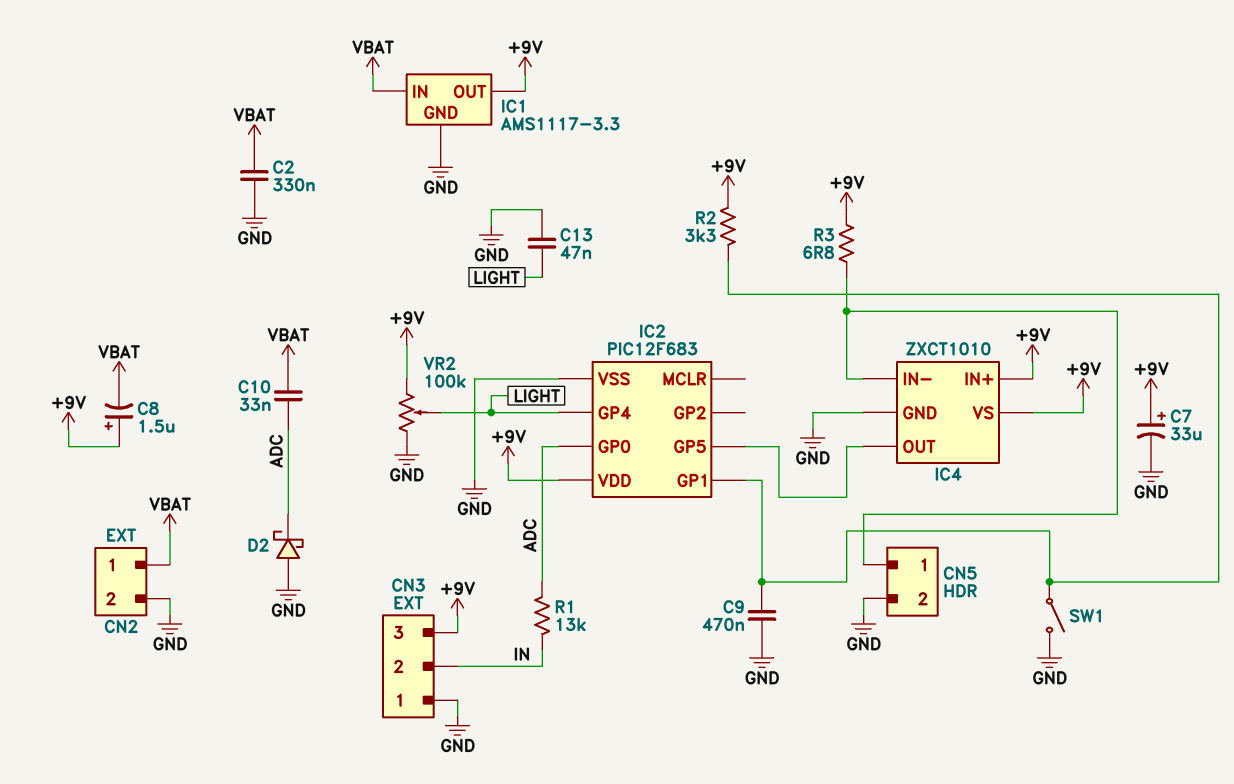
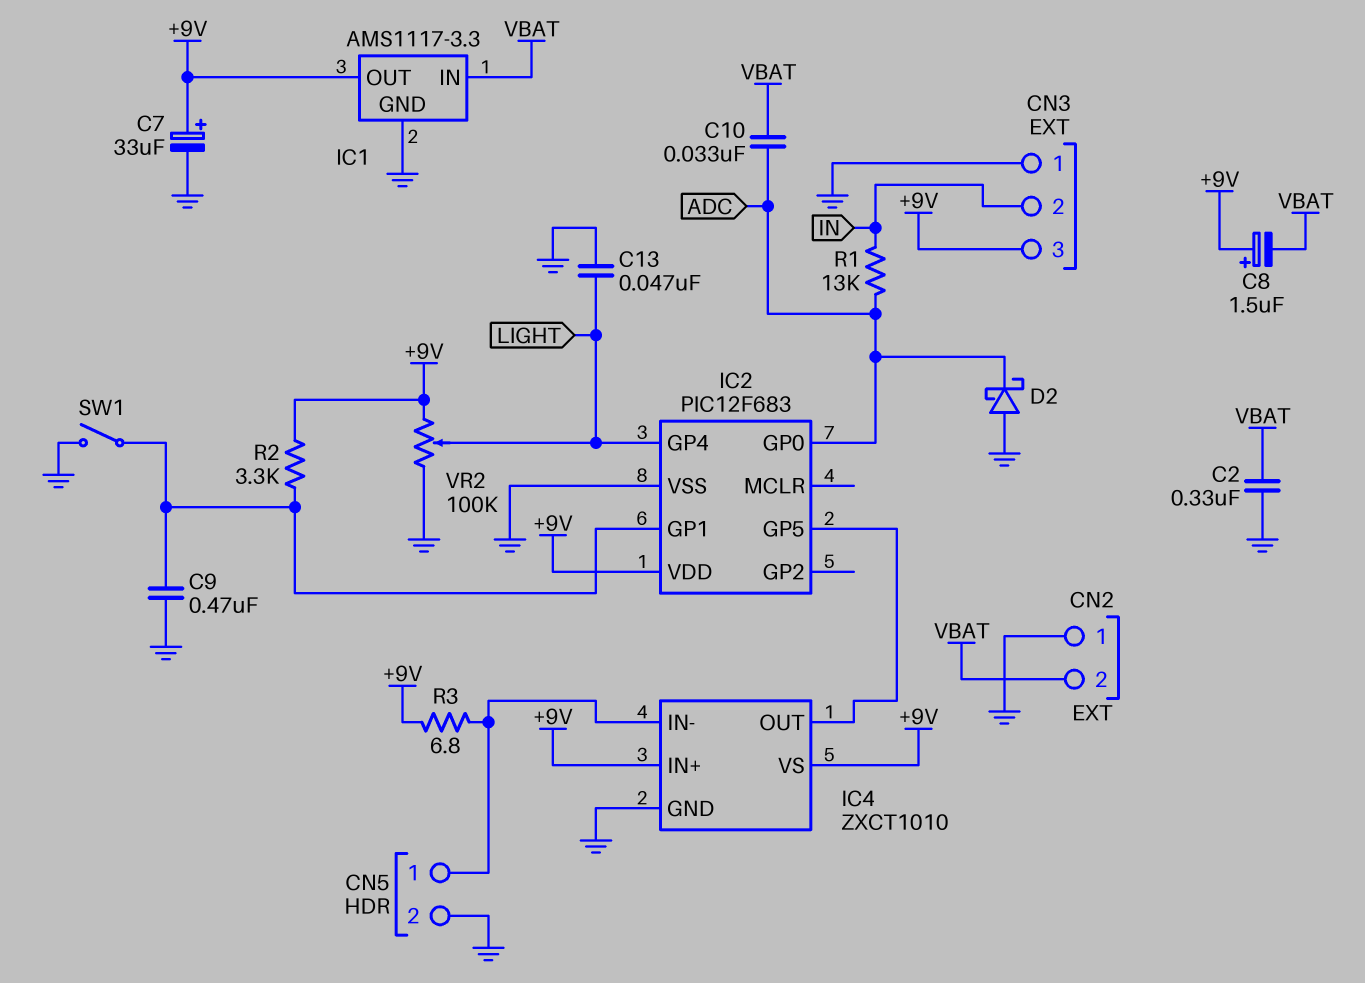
CN2 pin 1: VBAT -> GND
CN2 pin 2: GND -> VBAT

